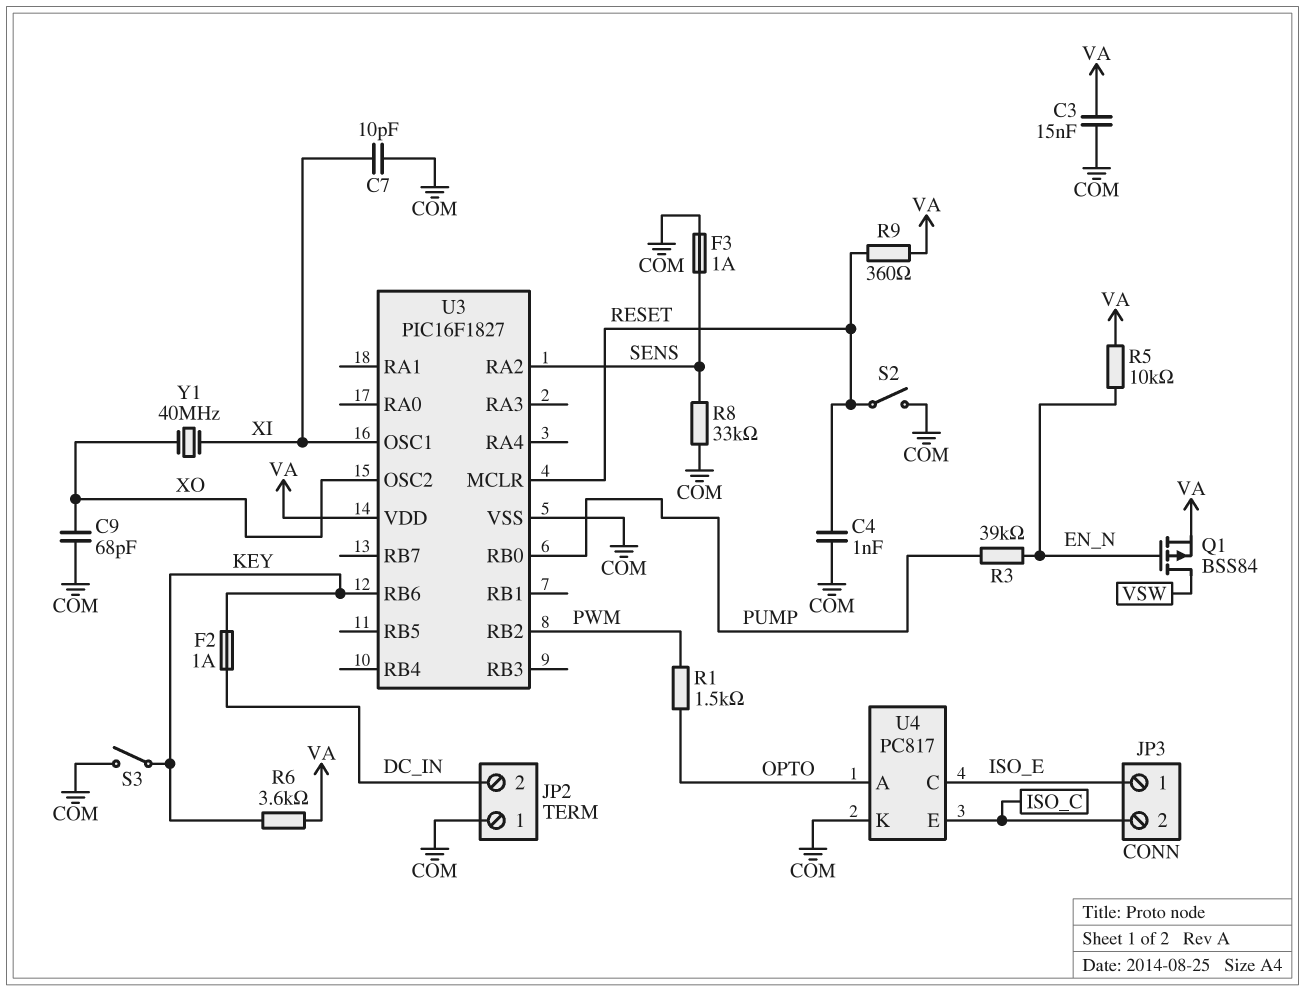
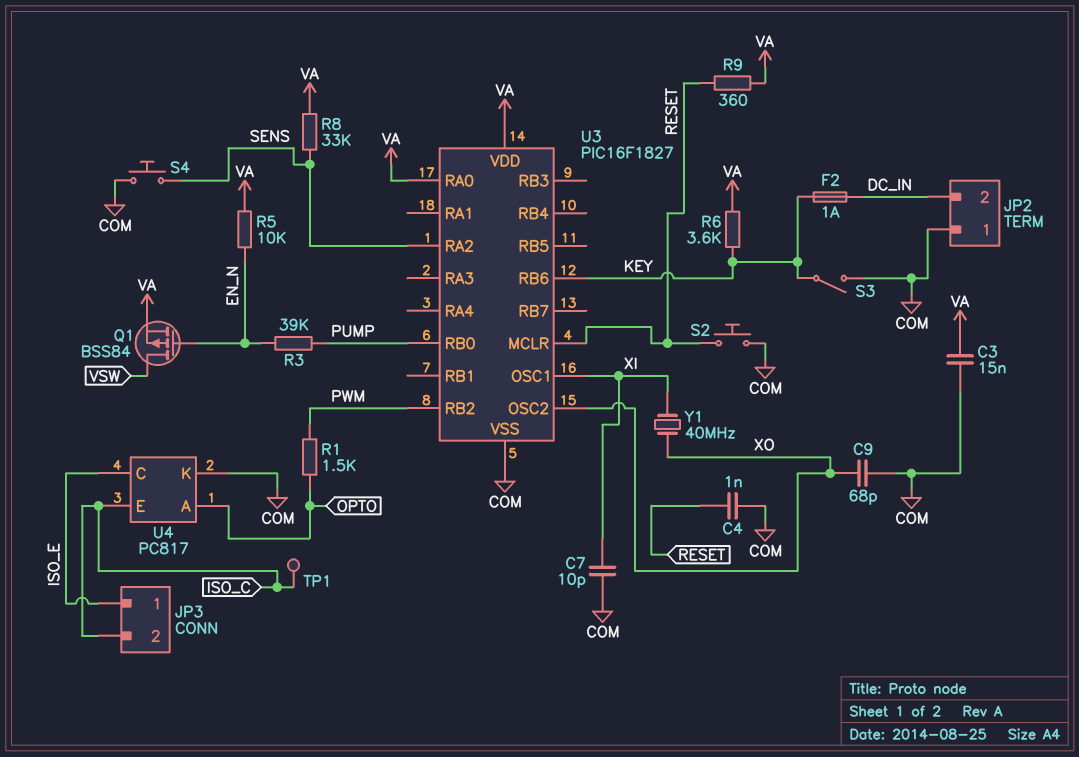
F3: 1A (COM, SENS) -> none
R8: 33k (COM, SENS) -> 33k (SENS, VA)
S2: switch (COM, RESET) -> button (COM, RESET)
S4: none -> button (COM, SENS)
TP1: none -> test point (ISO_C)
U3 pin RA0: none -> VA

